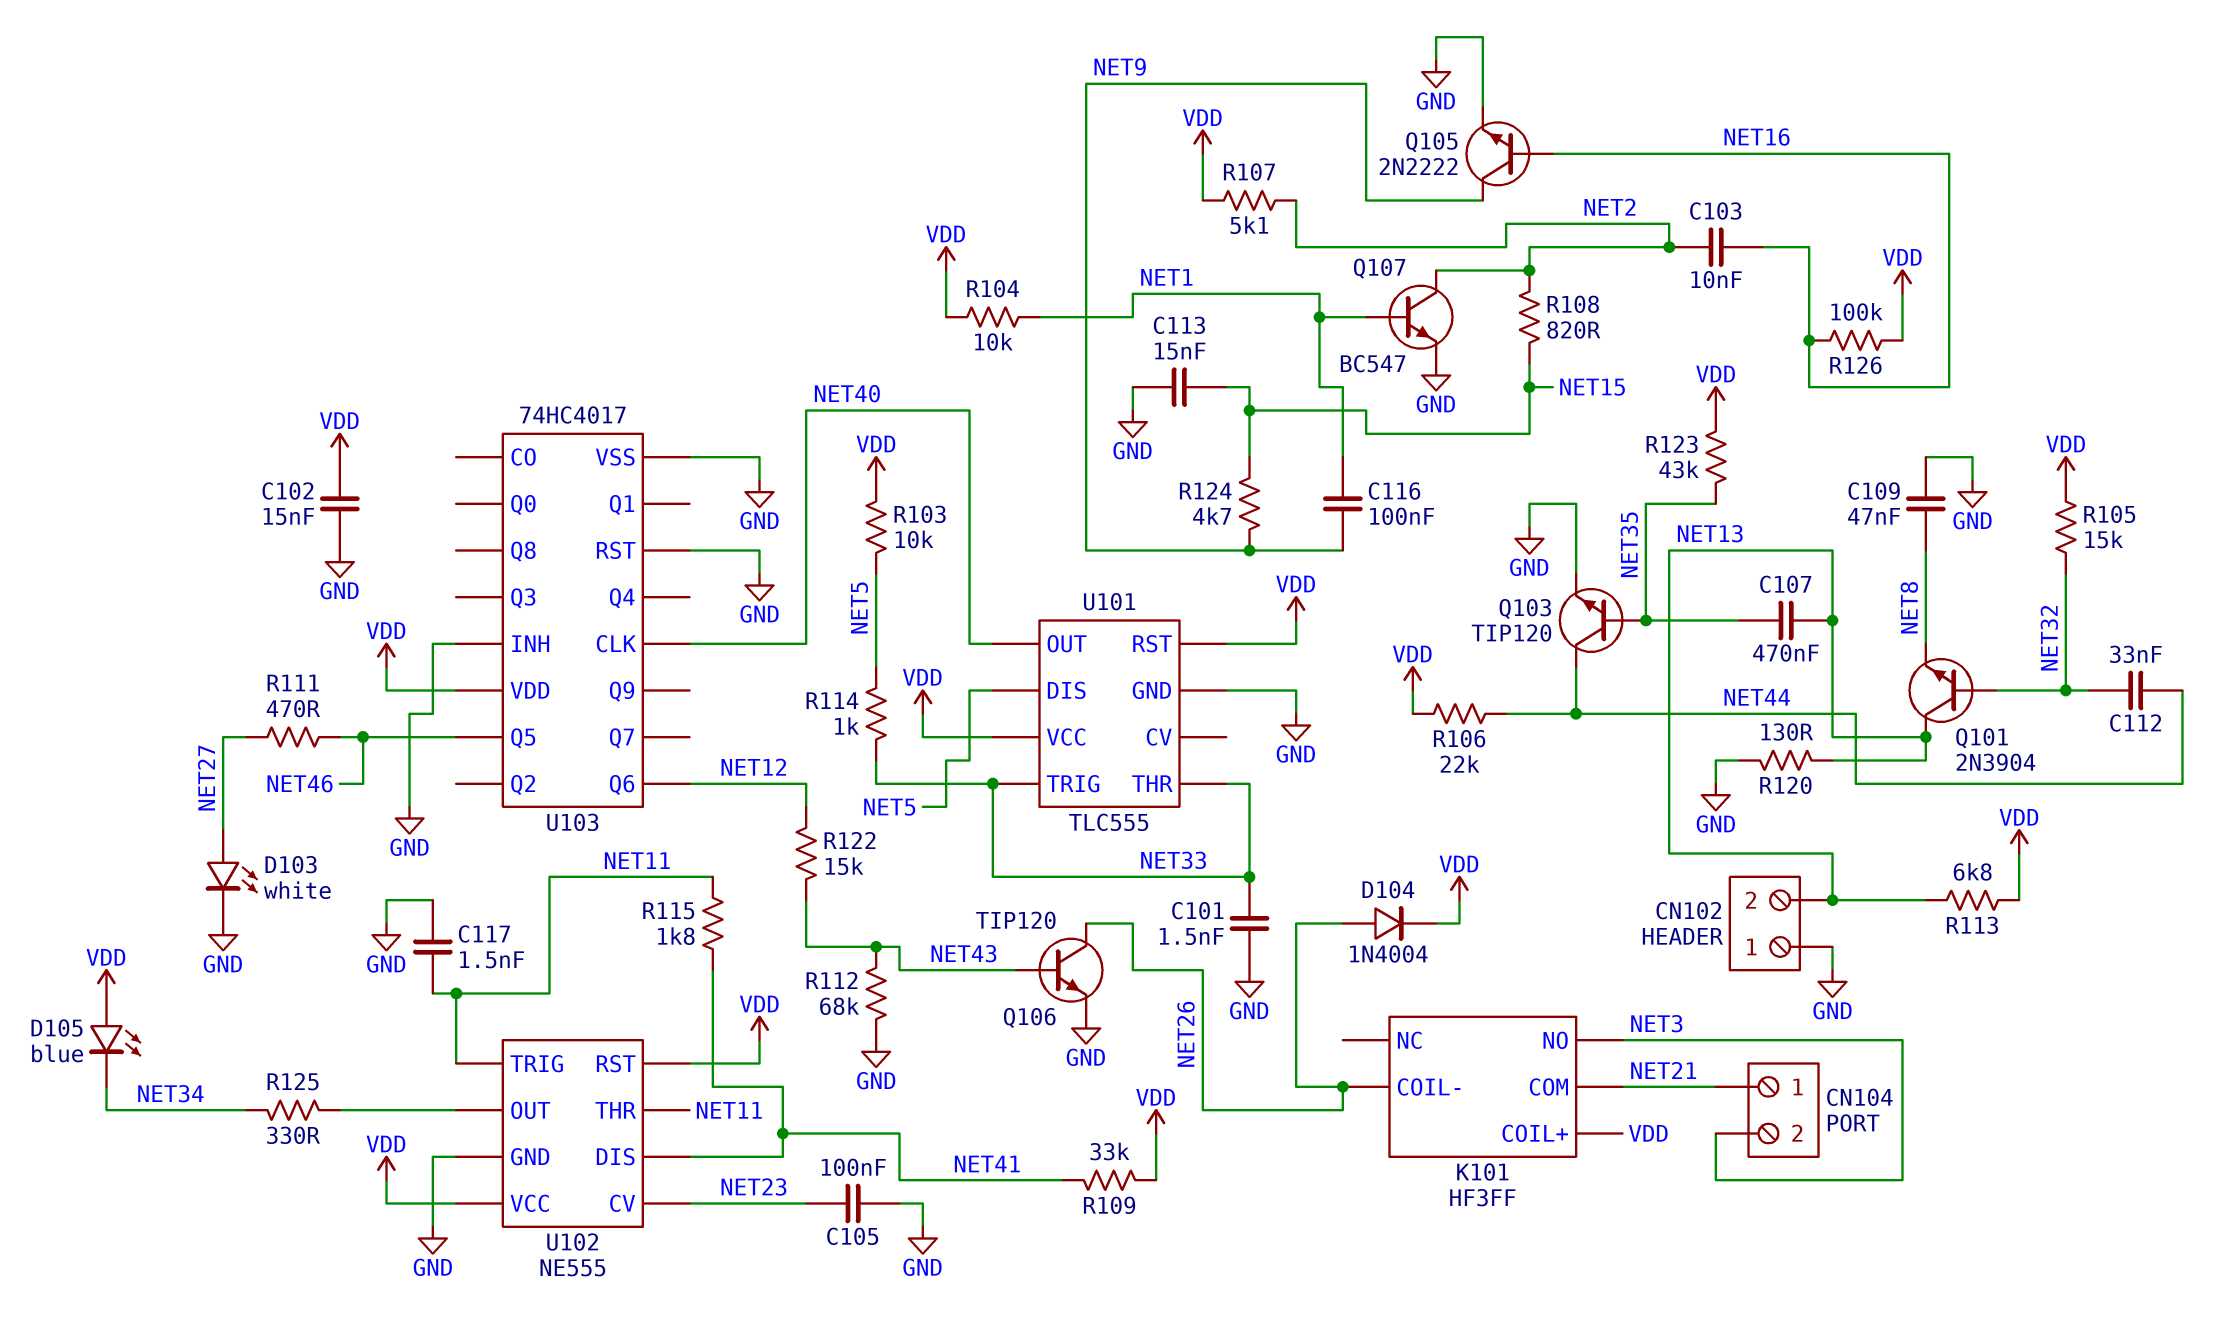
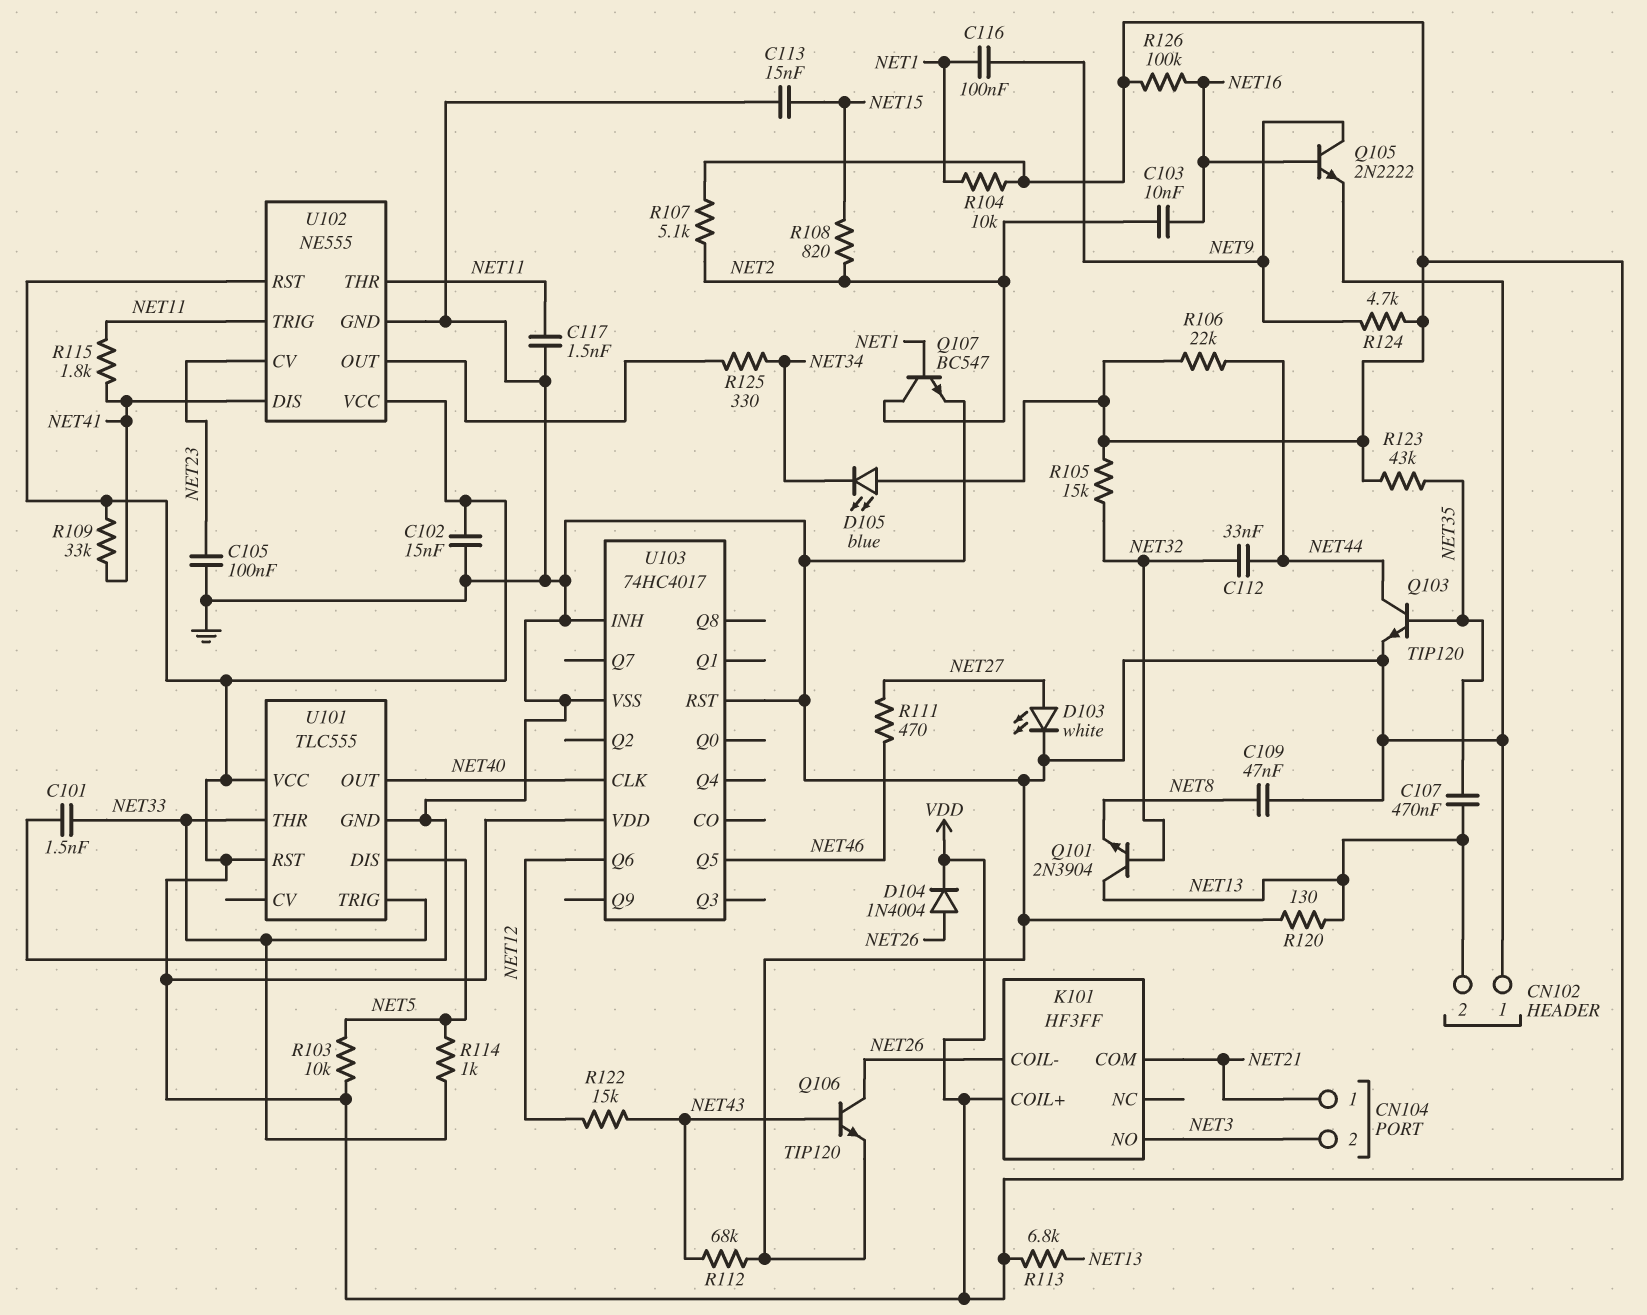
R124: 4.7k (NET9, NET15) -> 4.7k (NET9, VDD)

